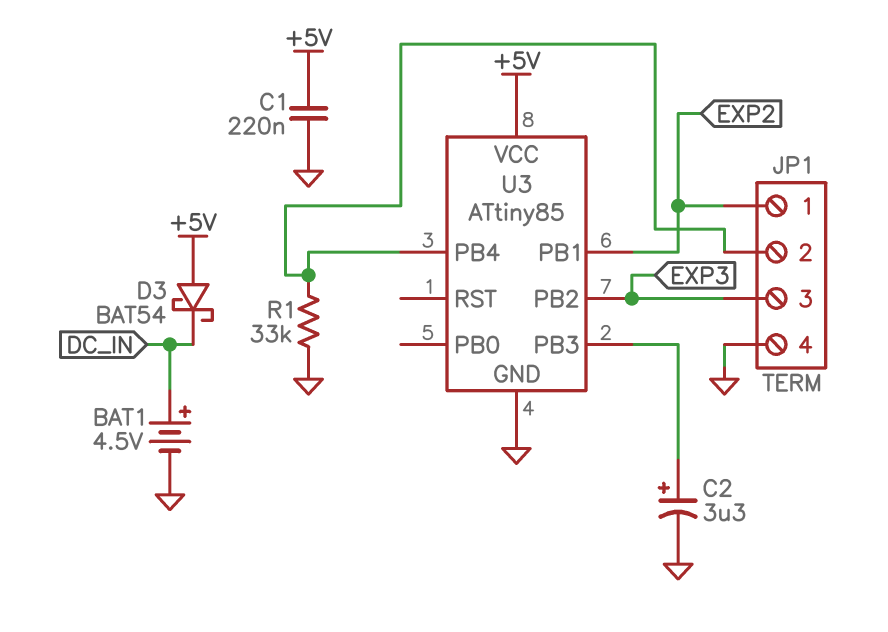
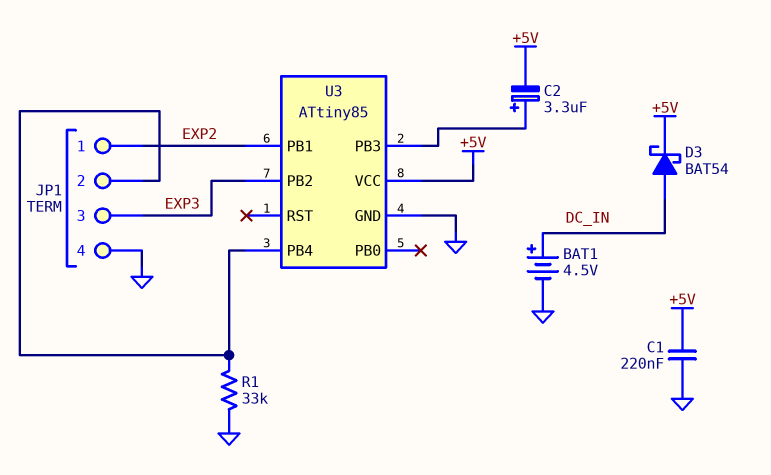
C2: 3.3uF (plus U3/PB3, minus GND) -> 3.3uF (plus U3/PB3, minus +5V)
D3: schottky BAT54 (A +5V, K DC_IN) -> schottky BAT54 (A DC_IN, K +5V)

